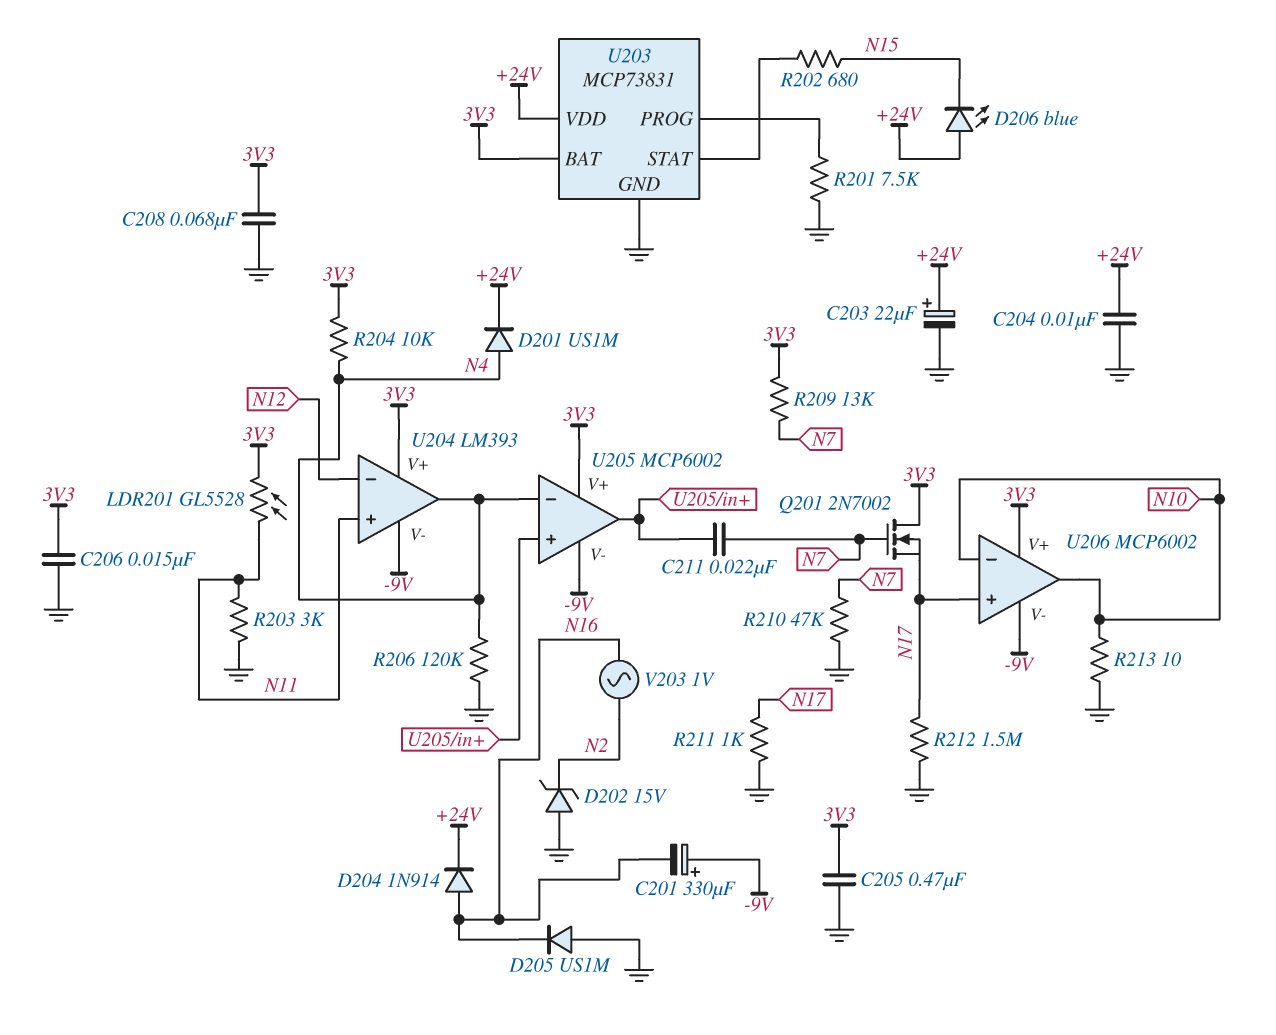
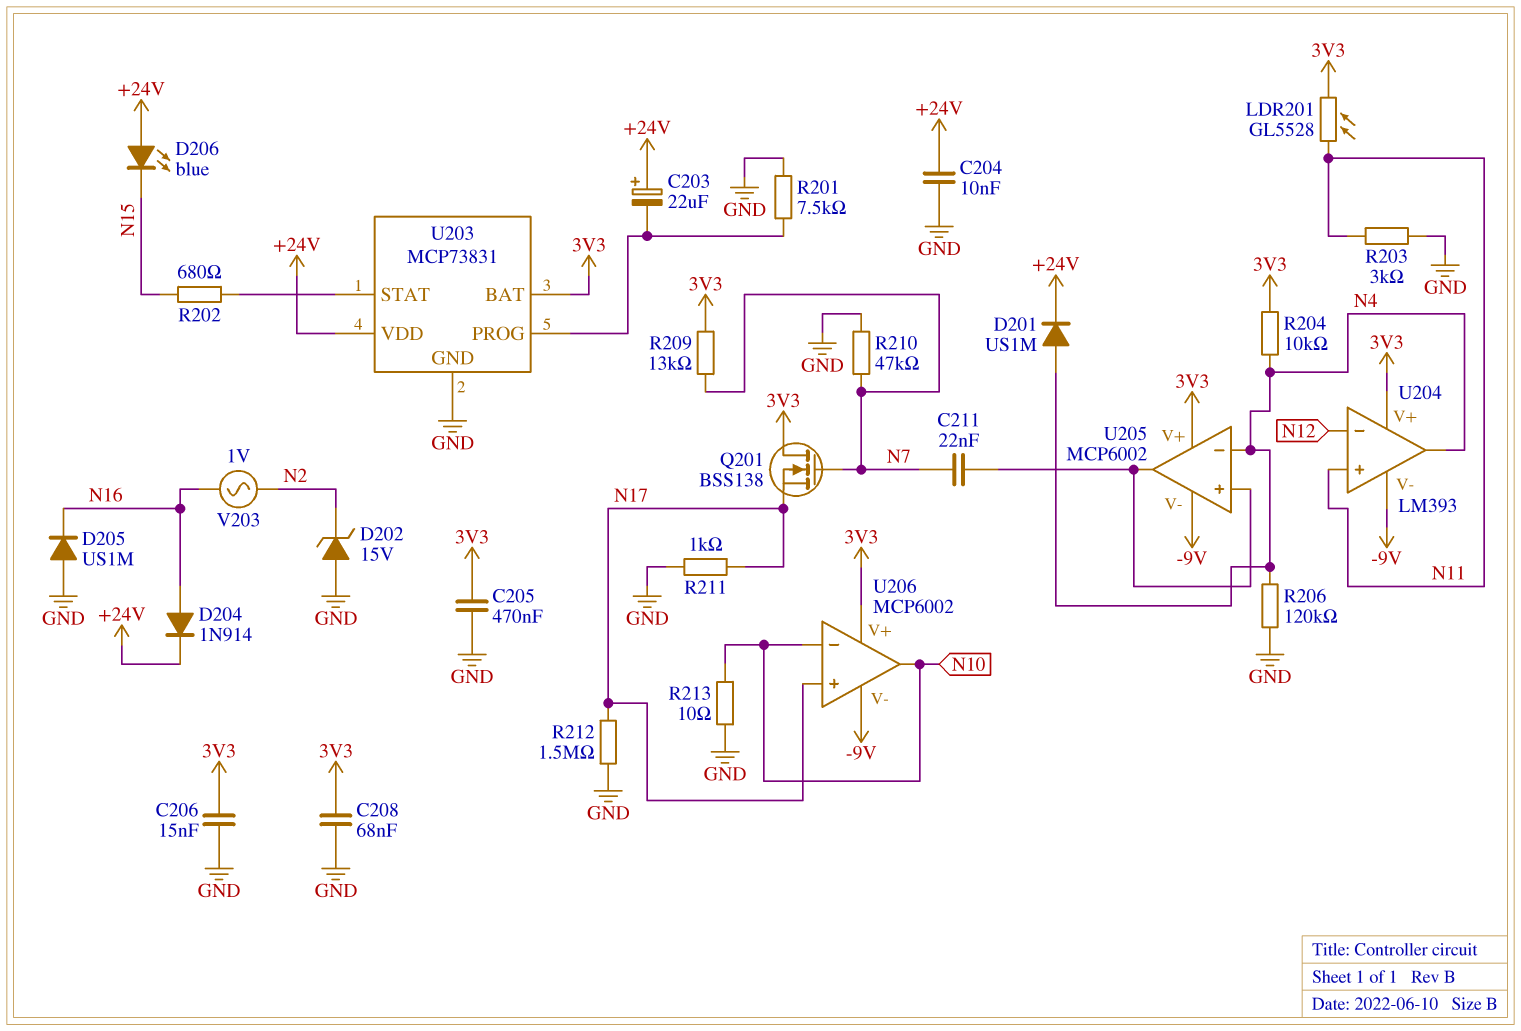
C201: 330uF (plus -9V, minus N16) -> none
C203: 22uF (plus +24V, minus GND) -> 22uF (plus +24V, minus U203/PROG)
Q201: NMOS 2N7002 (G N7, D 3V3, S N17) -> NMOS BSS138 (G N7, D 3V3, S N17)

